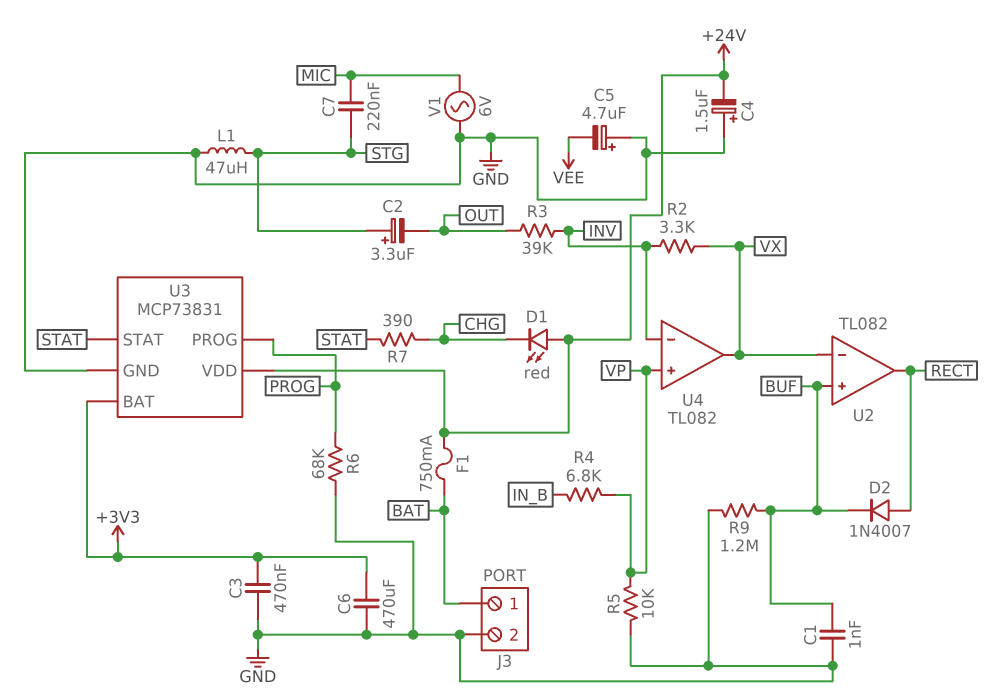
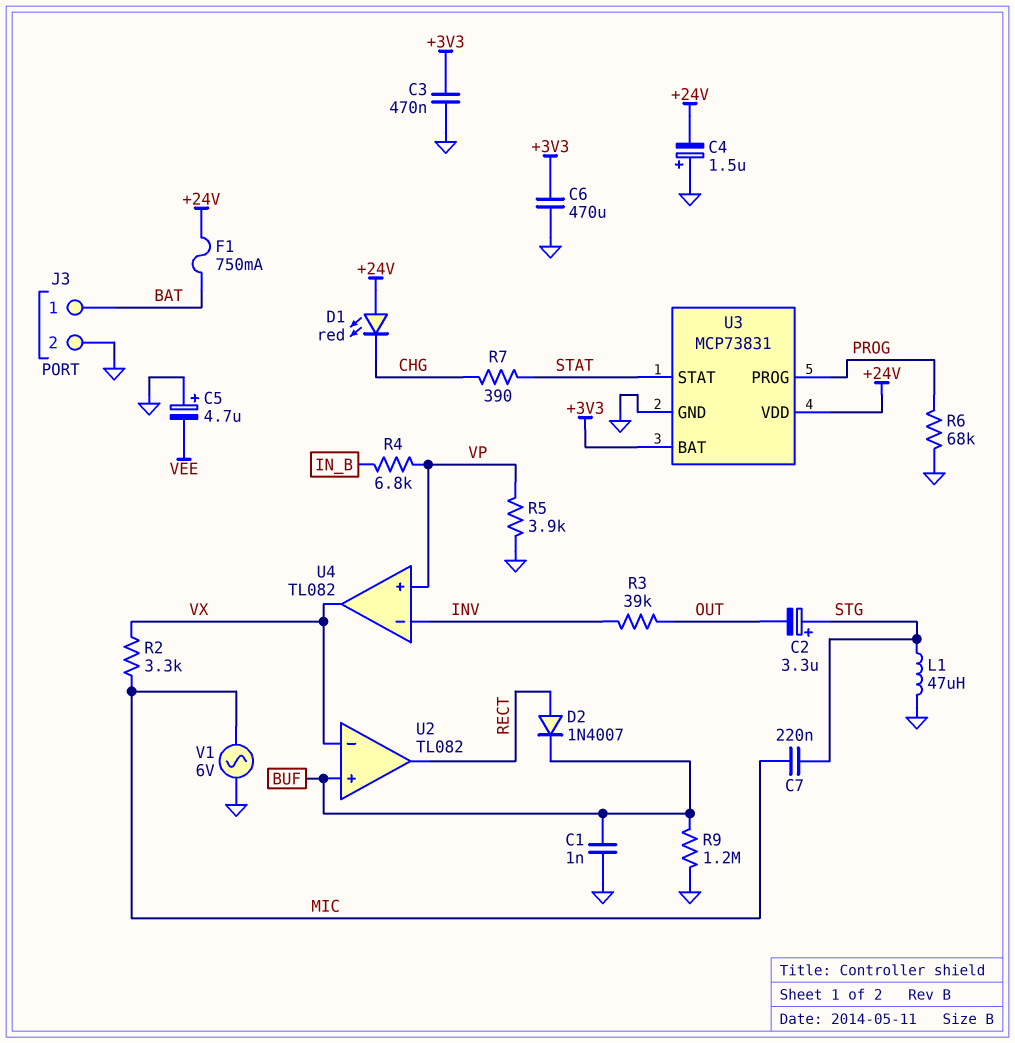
R2: 3.3k (INV, VX) -> 3.3k (MIC, VX)
R5: 10k (GND, VP) -> 3.9k (GND, VP)

